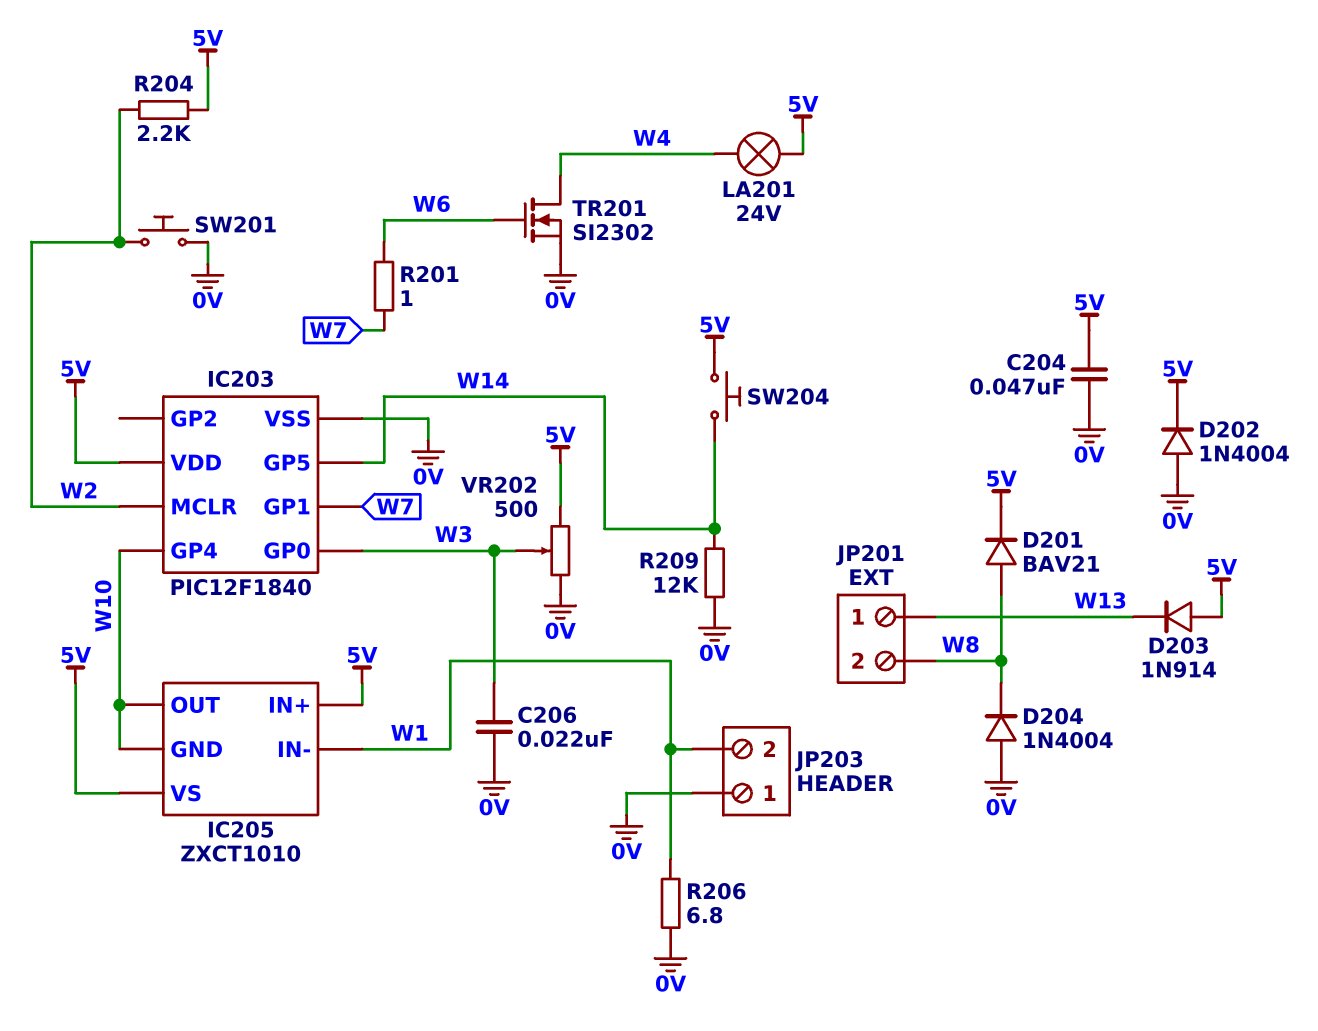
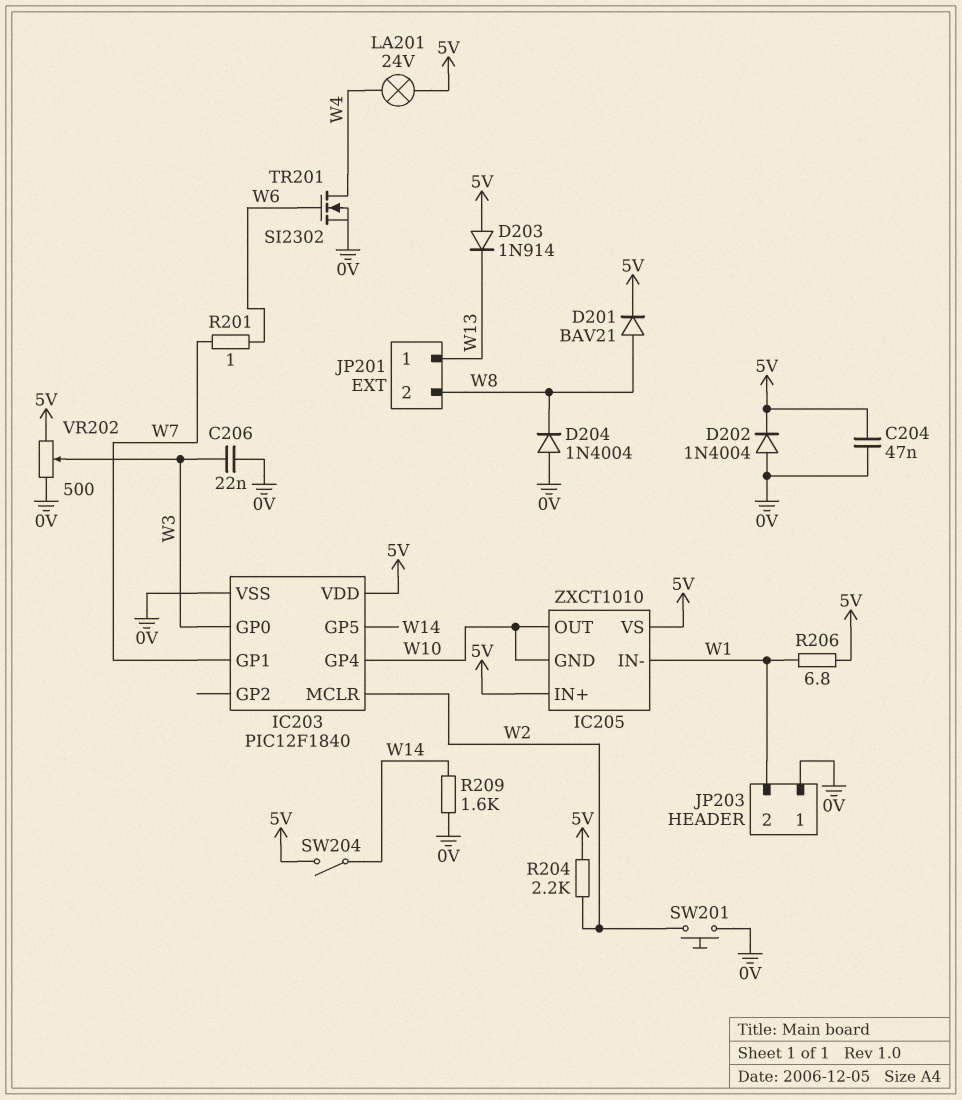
R206: 6.8 (0V, W1) -> 6.8 (5V, W1)
R209: 12k (0V, W14) -> 1.6k (0V, W14)
SW204: button (5V, W14) -> switch (5V, W14)

